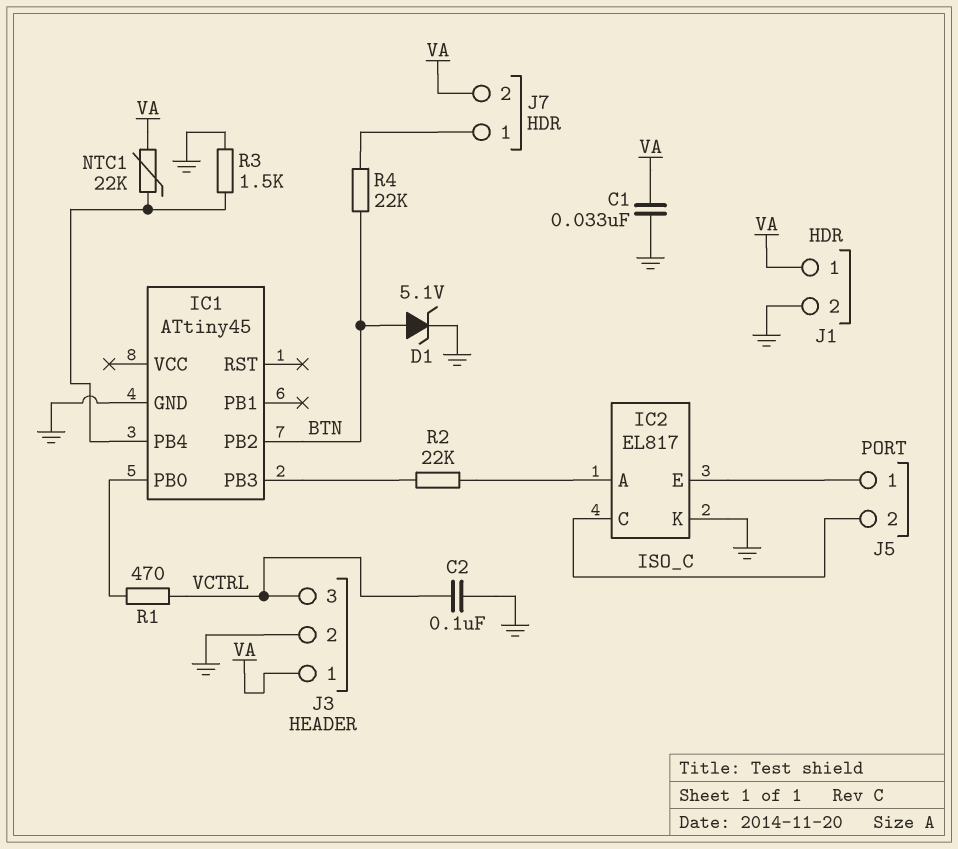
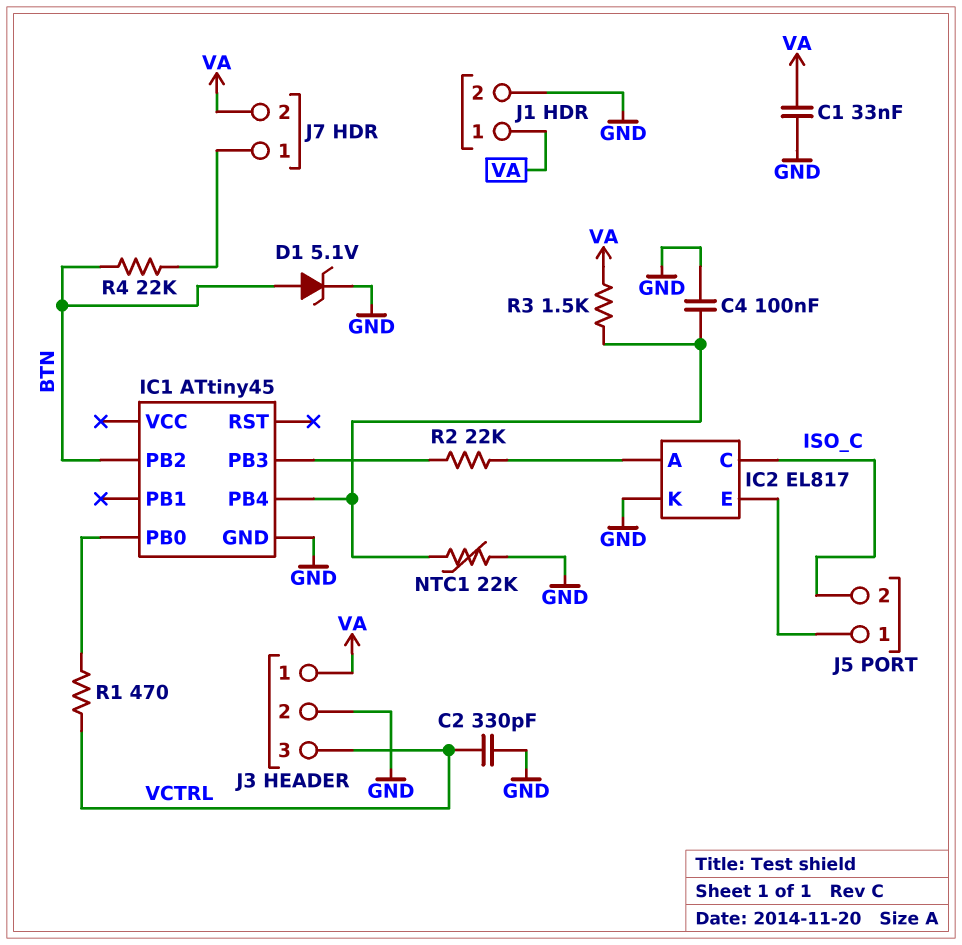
C2: 100nF (GND, VCTRL) -> 330pF (GND, VCTRL)
C4: none -> 100nF (GND, IC1/PB4)
NTC1: 22k (IC1/PB4, VA) -> 22k (GND, IC1/PB4)
R3: 1.5k (GND, IC1/PB4) -> 1.5k (IC1/PB4, VA)

